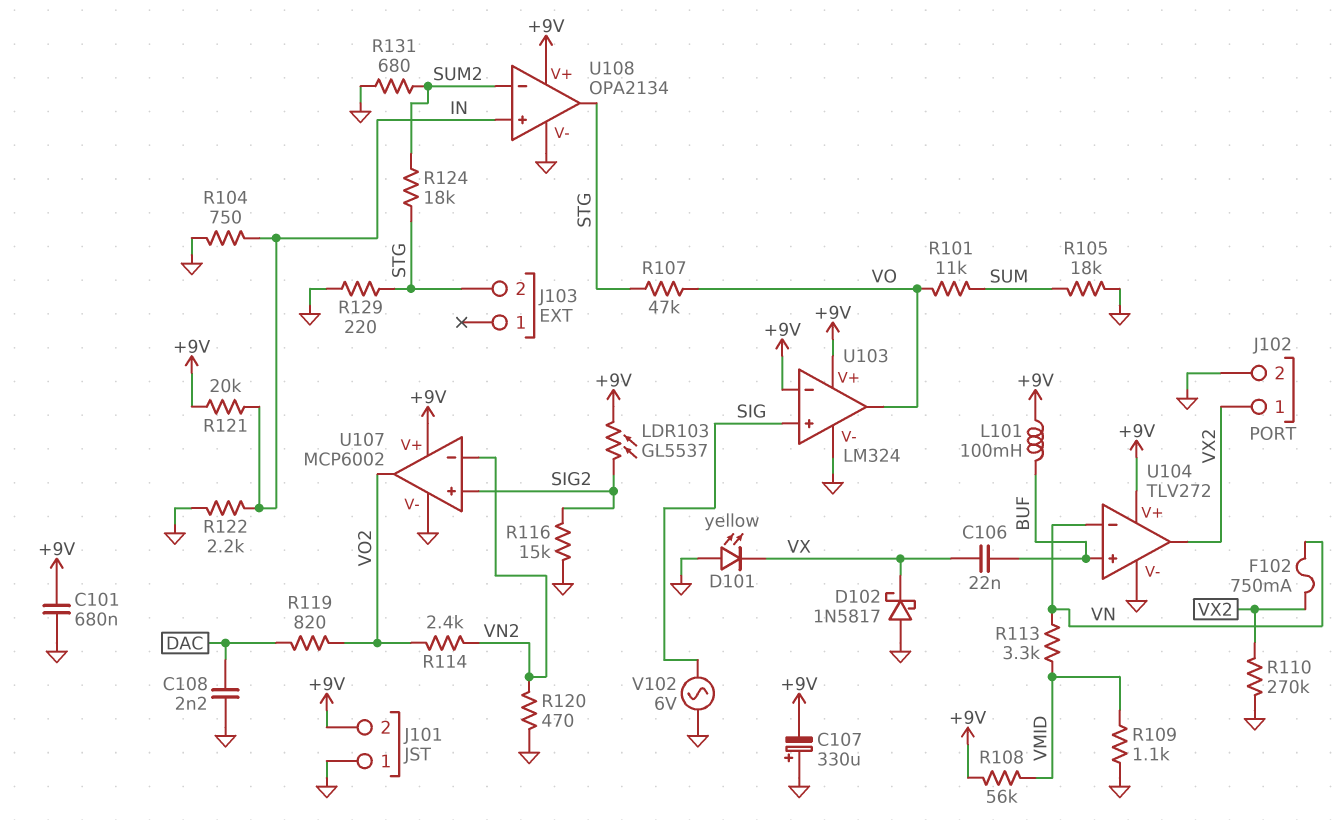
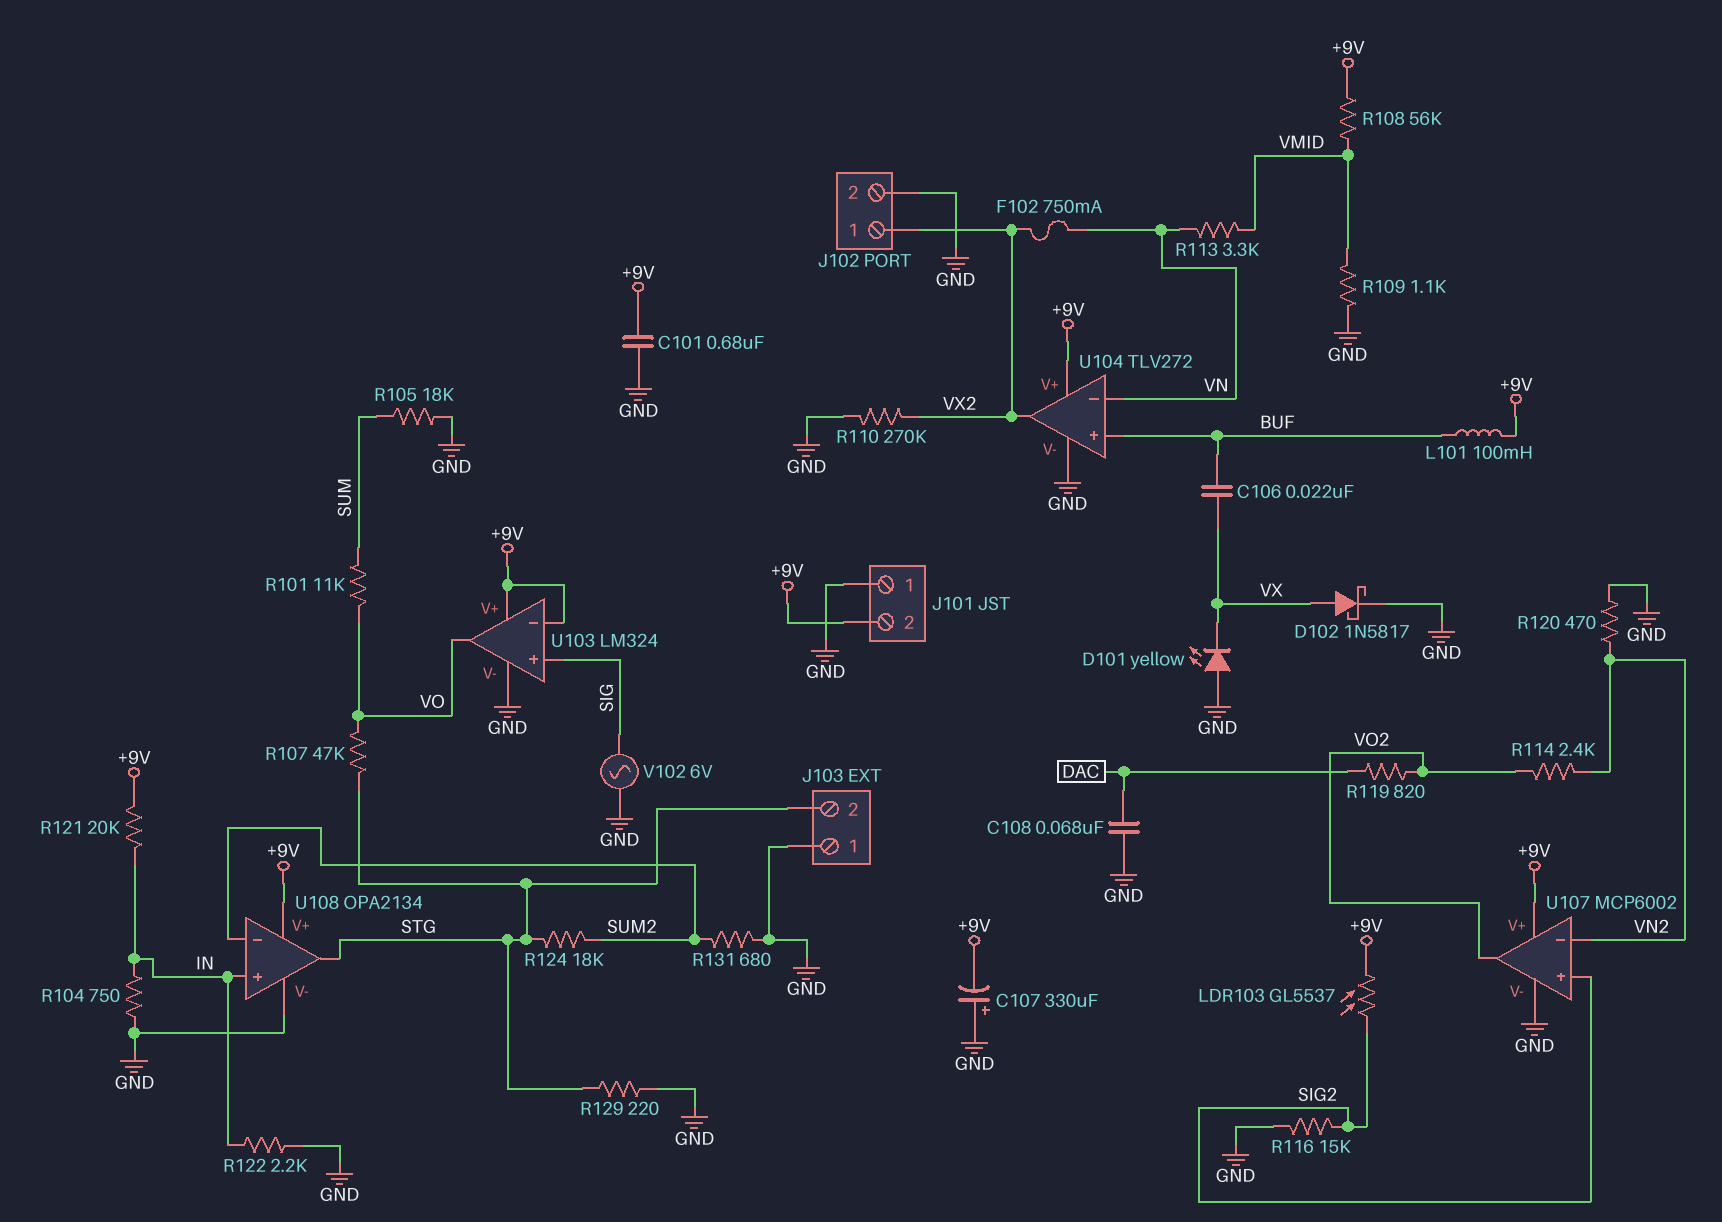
C108: 2.2nF (DAC, GND) -> 68nF (DAC, GND)
D102: schottky 1N5817 (A GND, K VX) -> schottky 1N5817 (A VX, K GND)
J103 pin 1: none -> GND

